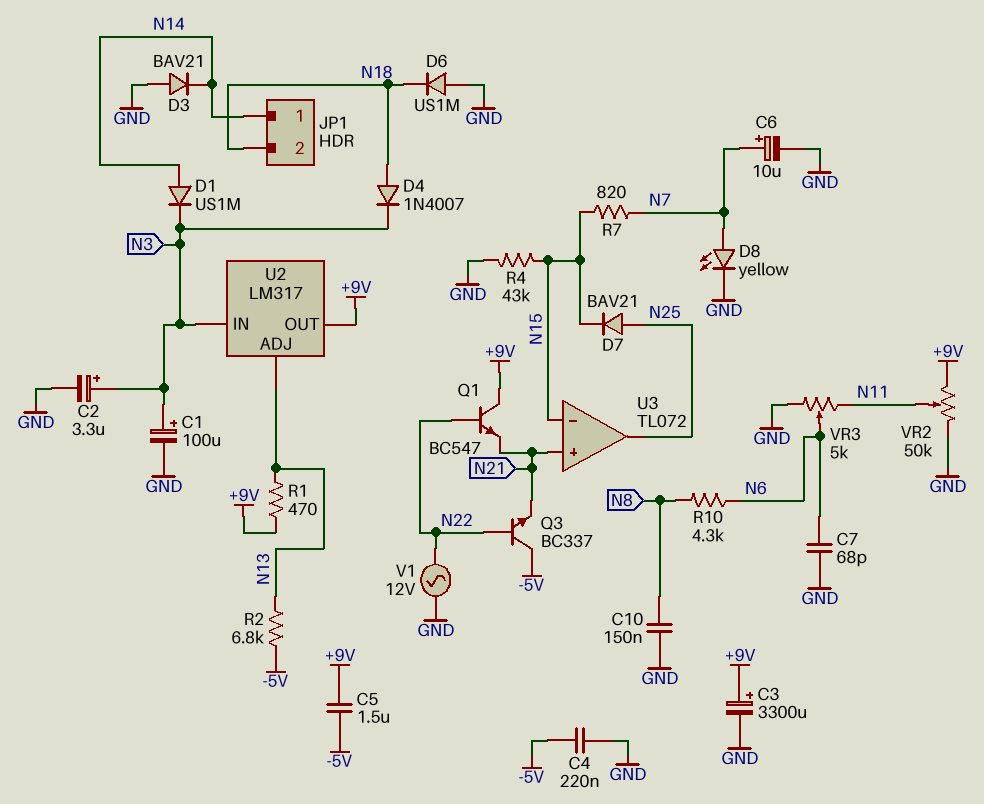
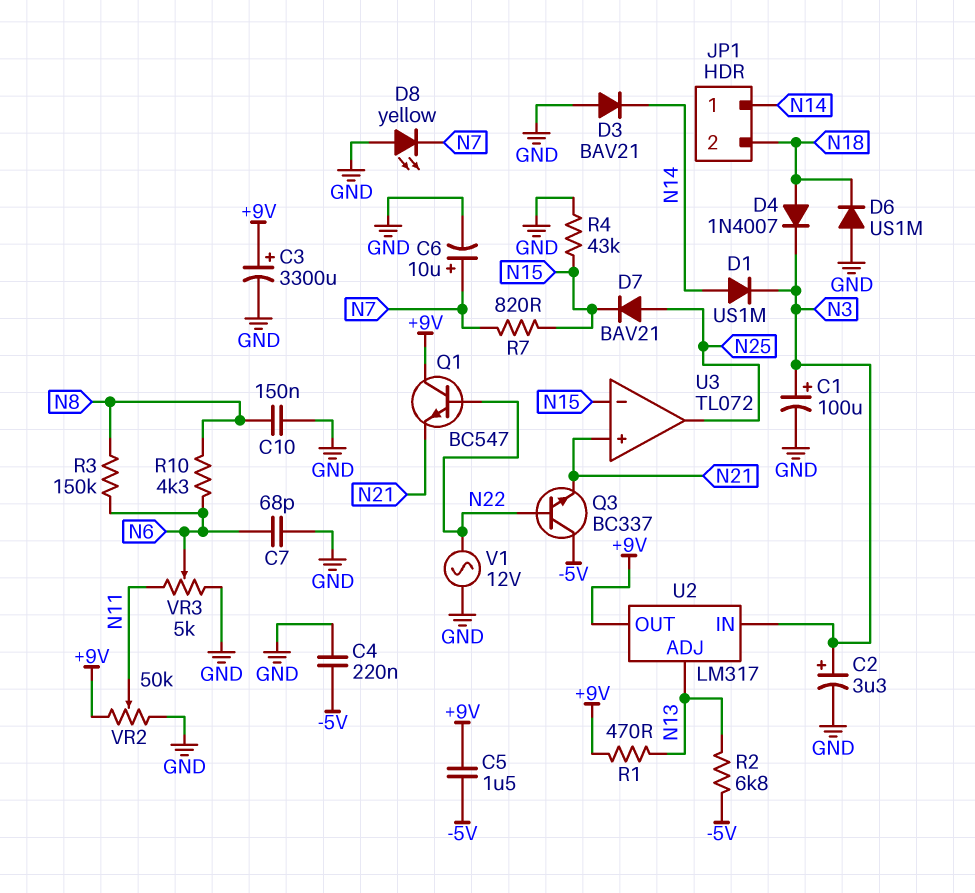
D8: LED yellow (A N7, K GND) -> LED yellow (A GND, K N7)
R3: none -> 150k (N6, N8)

